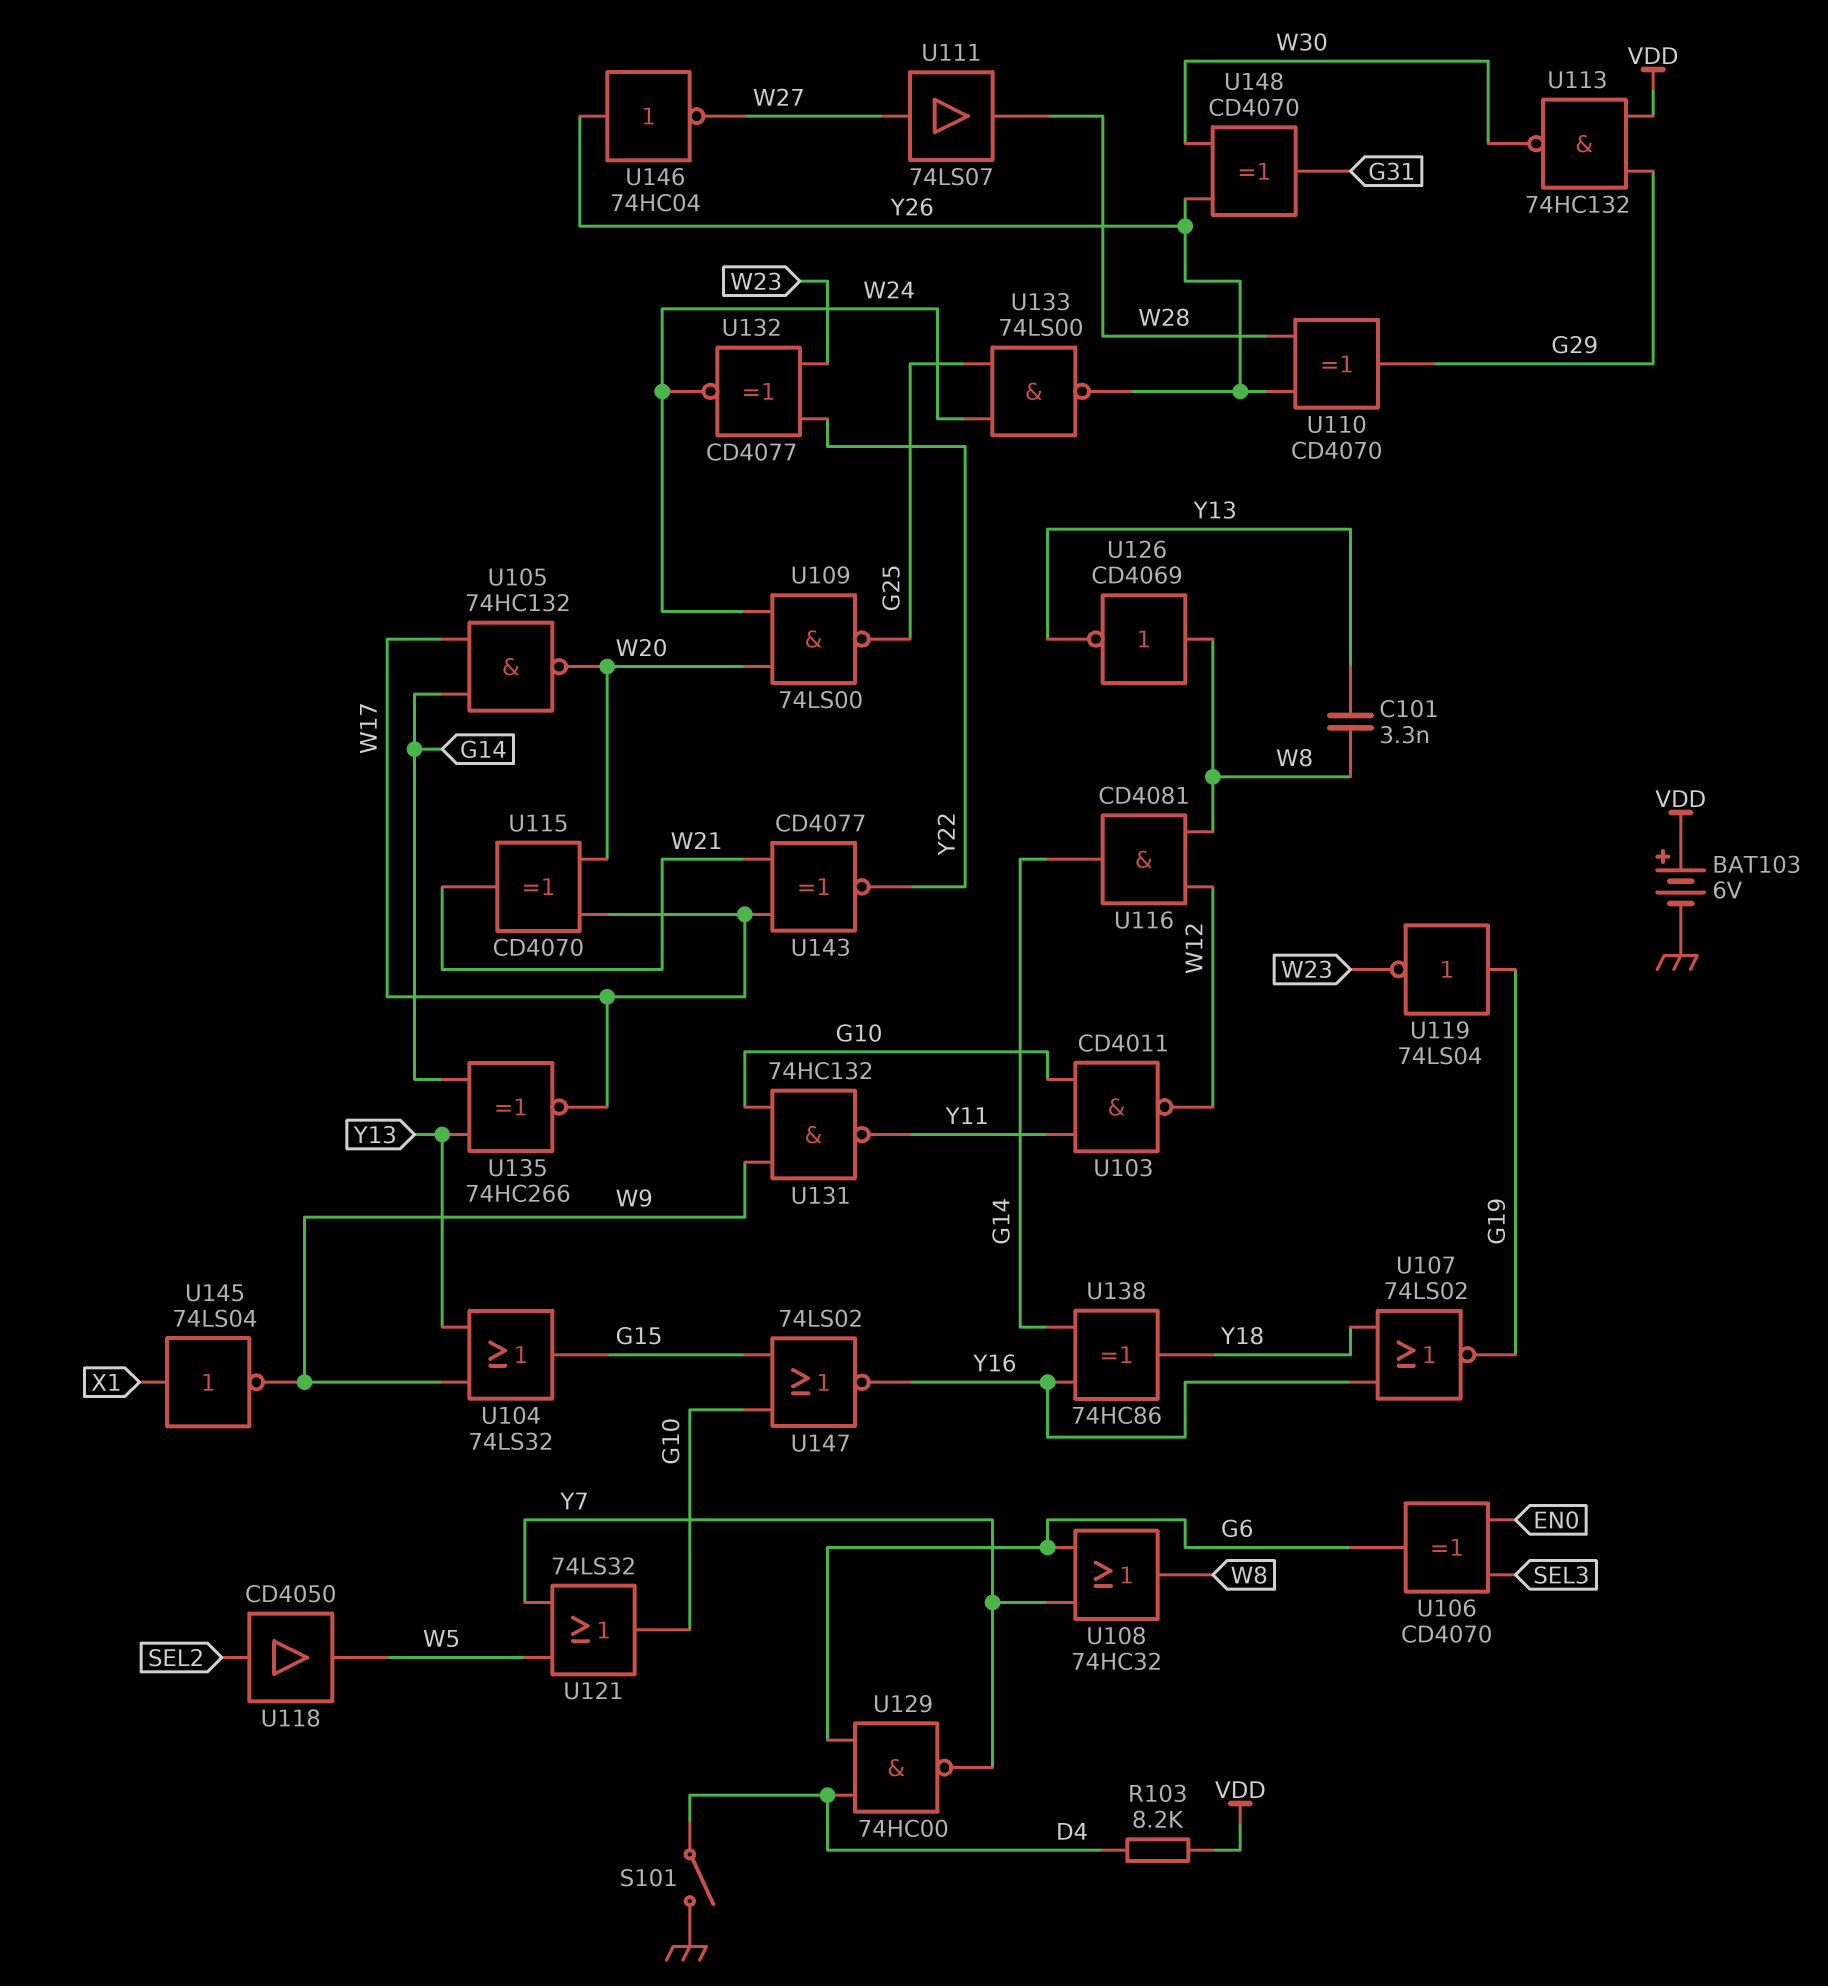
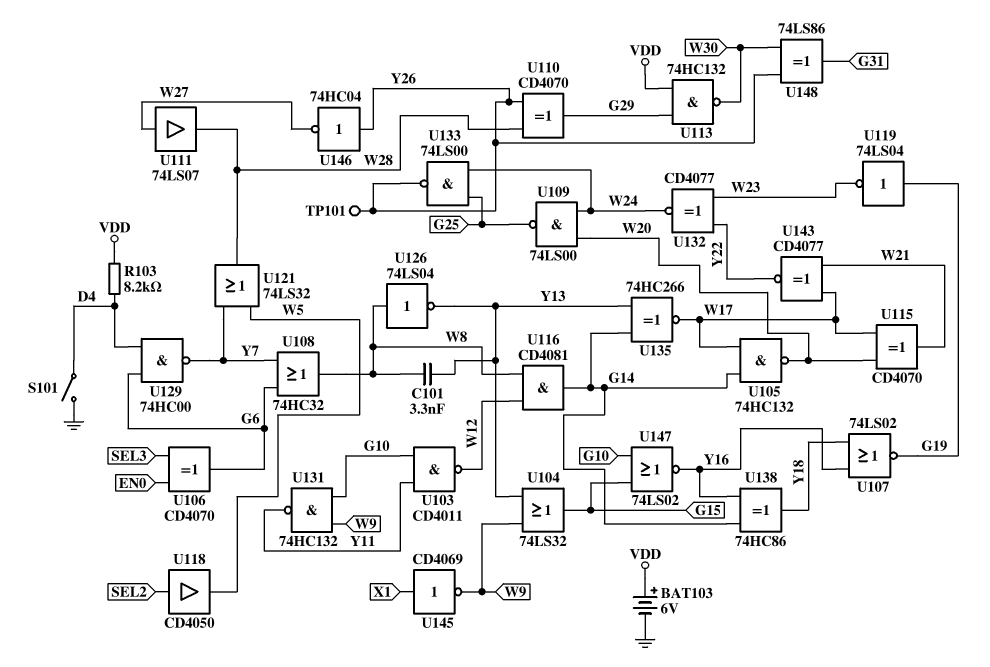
TP101: none -> test point (Y26)
U121: OR 74LS32 (in W5, in Y7, out G10) -> OR 74LS32 (in W5, in Y7, out W28)
U126: NOT CD4069 (in W8, out Y13) -> NOT 74LS04 (in W8, out Y13)
U145: NOT 74LS04 (in X1, out W9) -> NOT CD4069 (in X1, out W9)
U148: XOR CD4070 (in W30, in Y26, out G31) -> XOR 74LS86 (in W30, in Y26, out G31)

